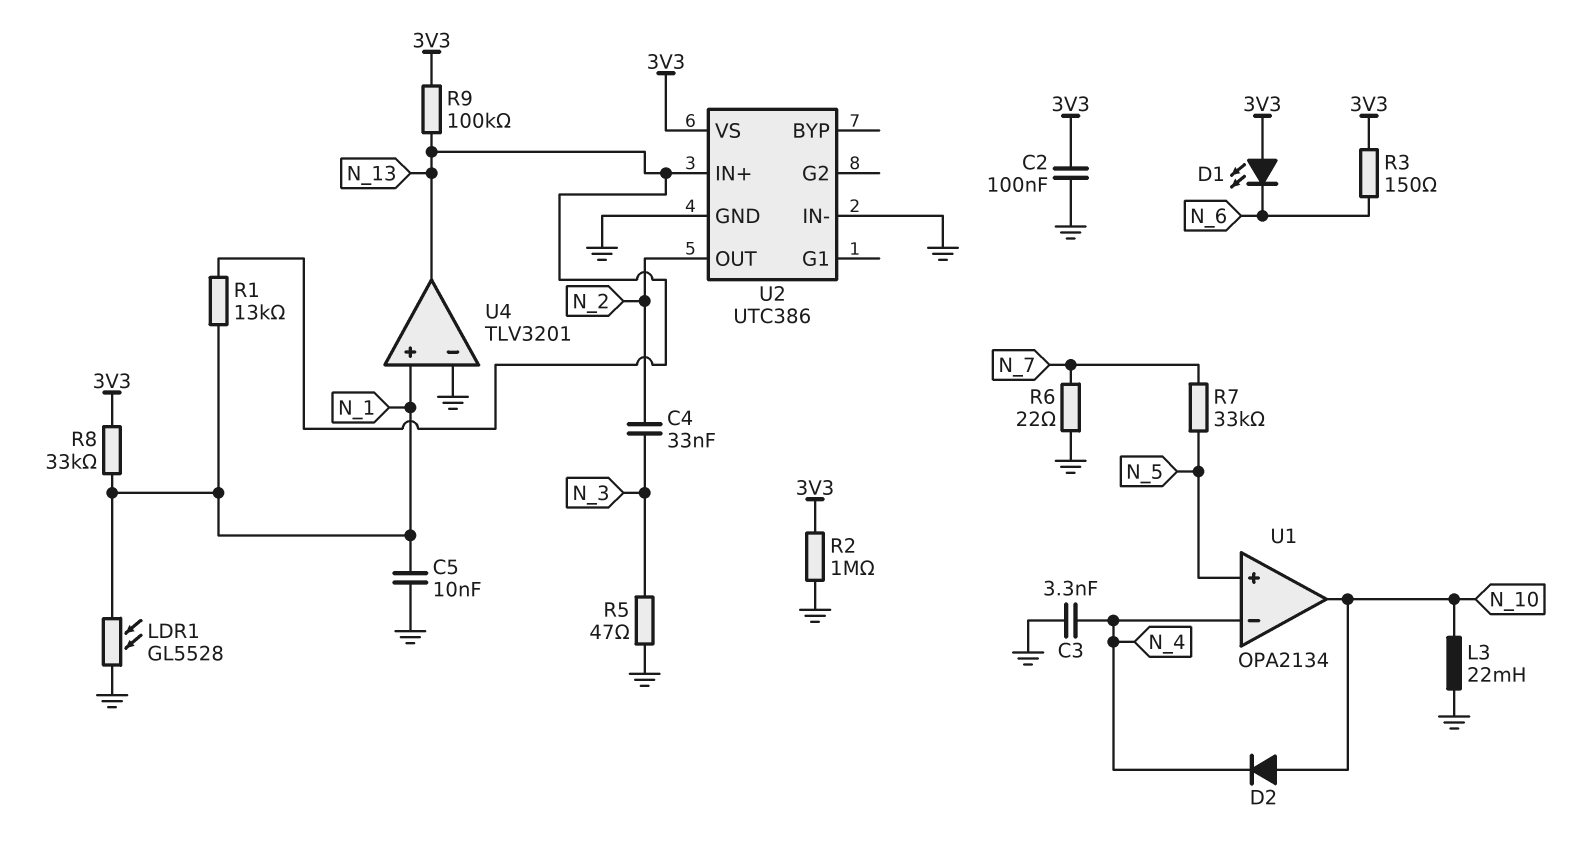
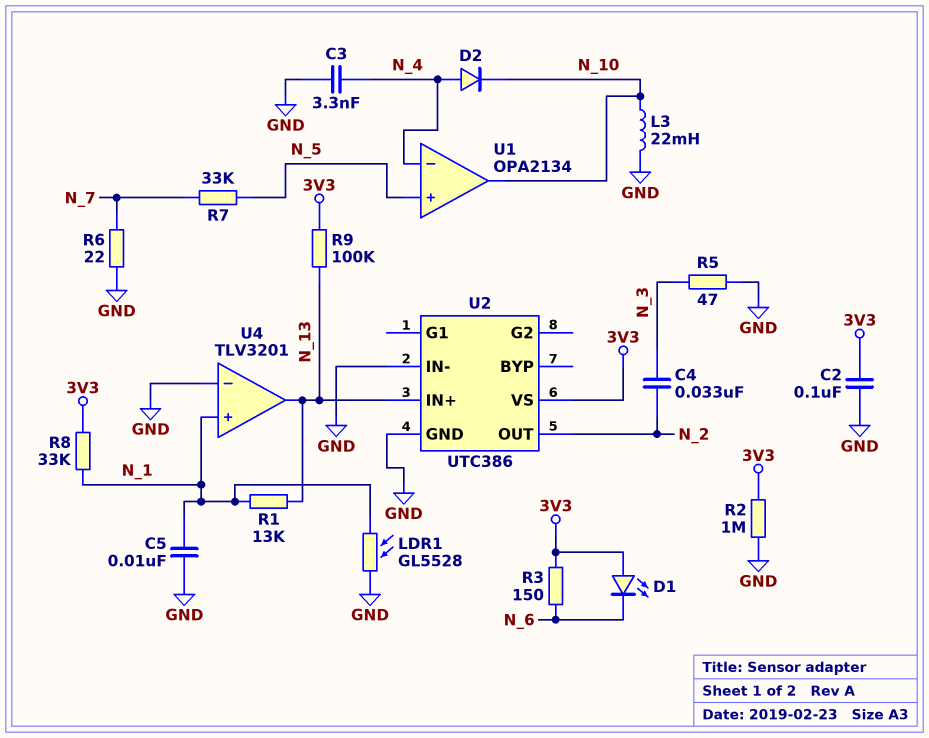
D2: diode (A N_10, K N_4) -> diode (A N_4, K N_10)

